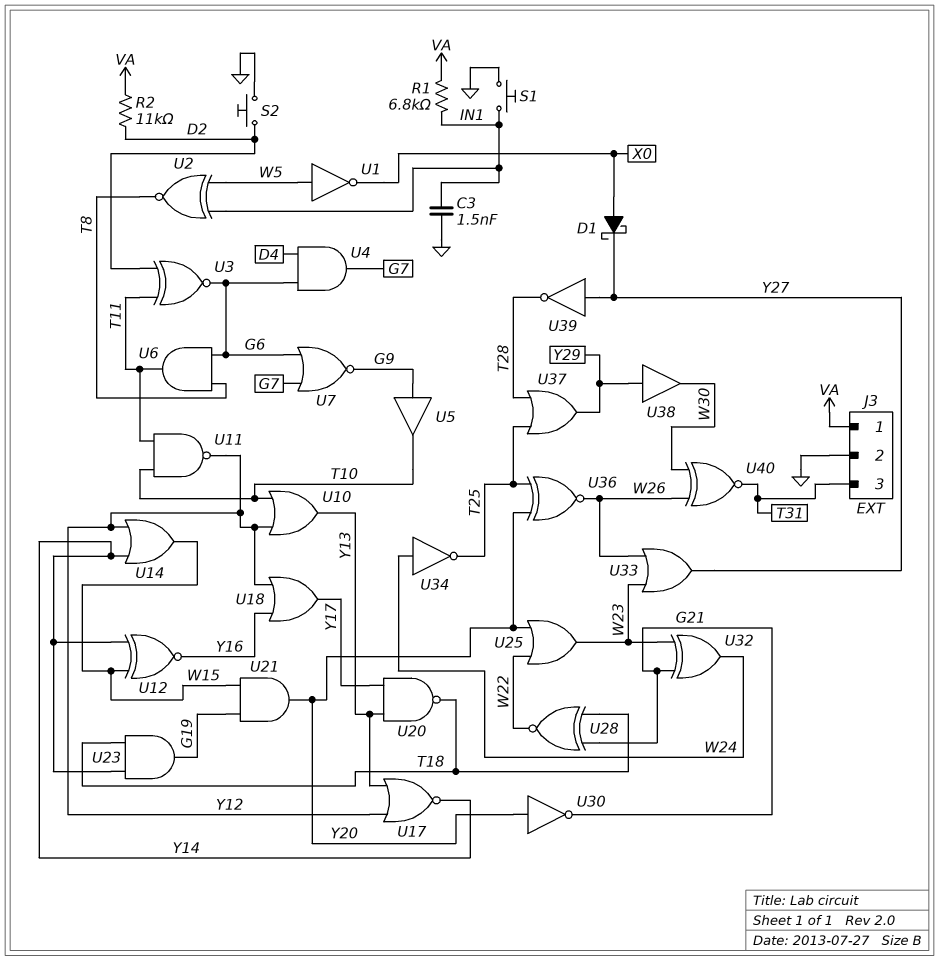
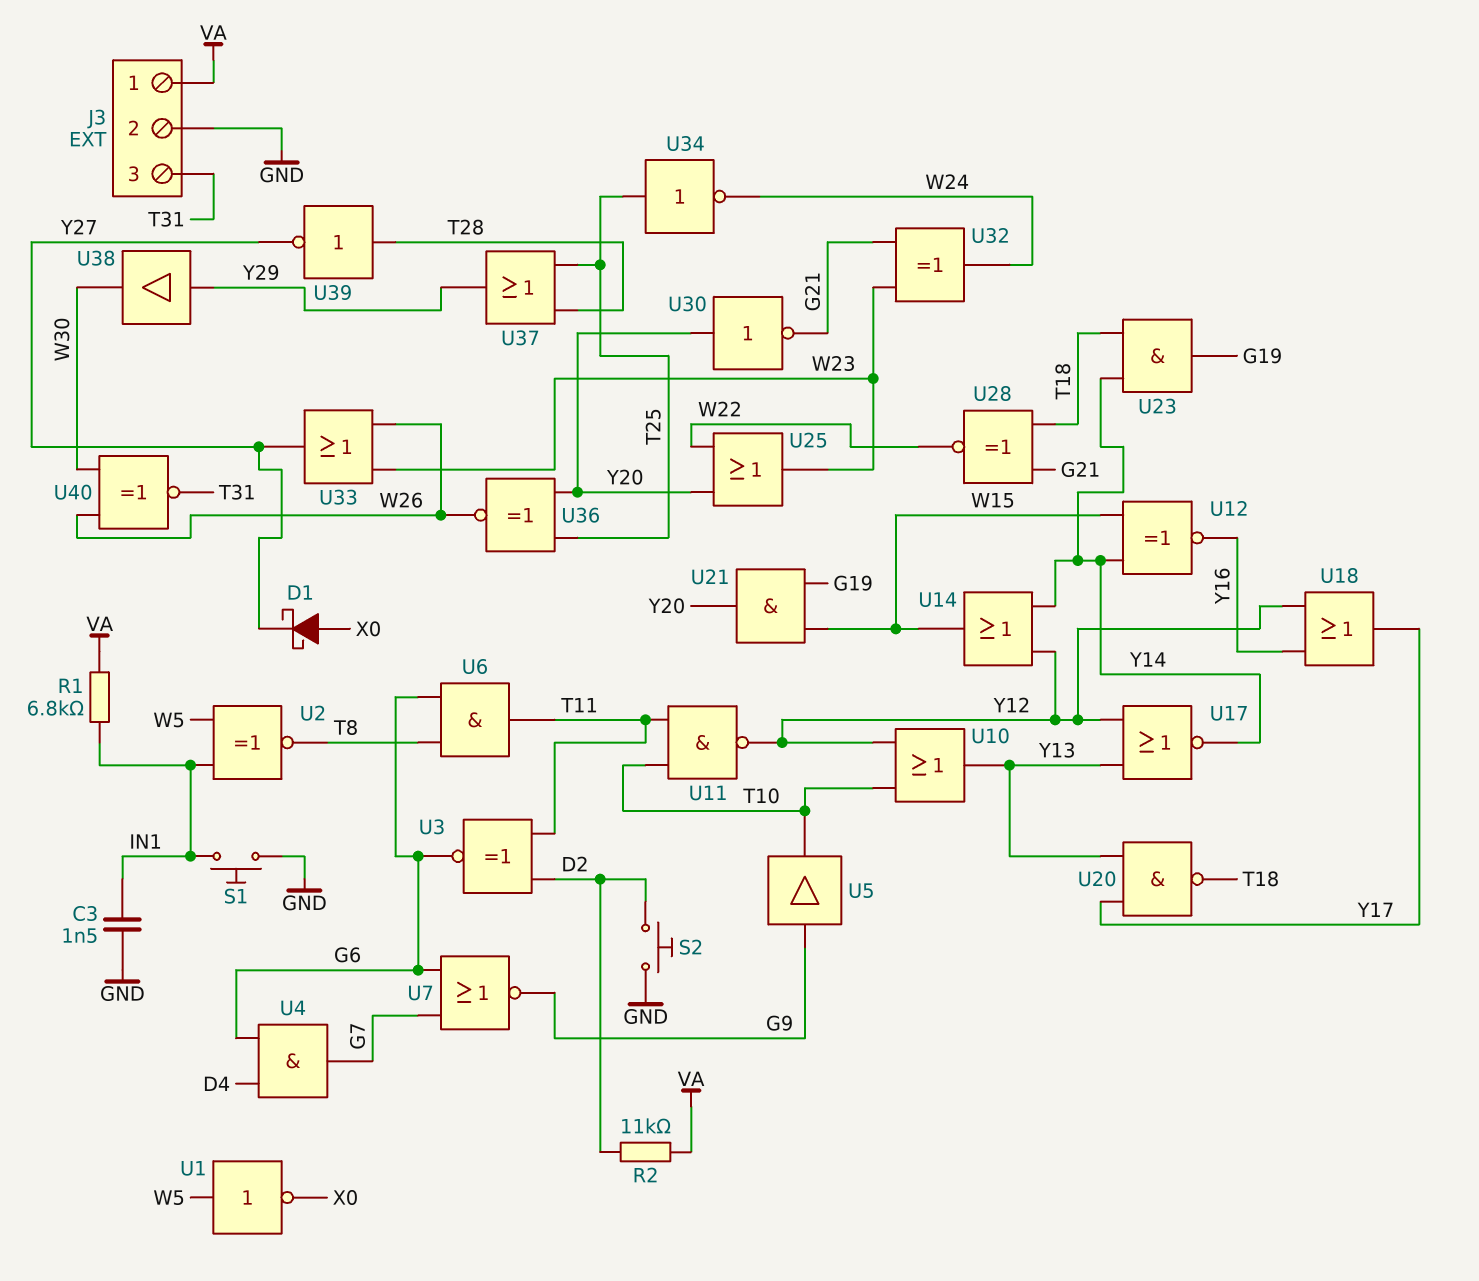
U34: NOT (in W24, out T25) -> NOT (in T25, out W24)
U39: NOT (in Y27, out T28) -> NOT (in T28, out Y27)

